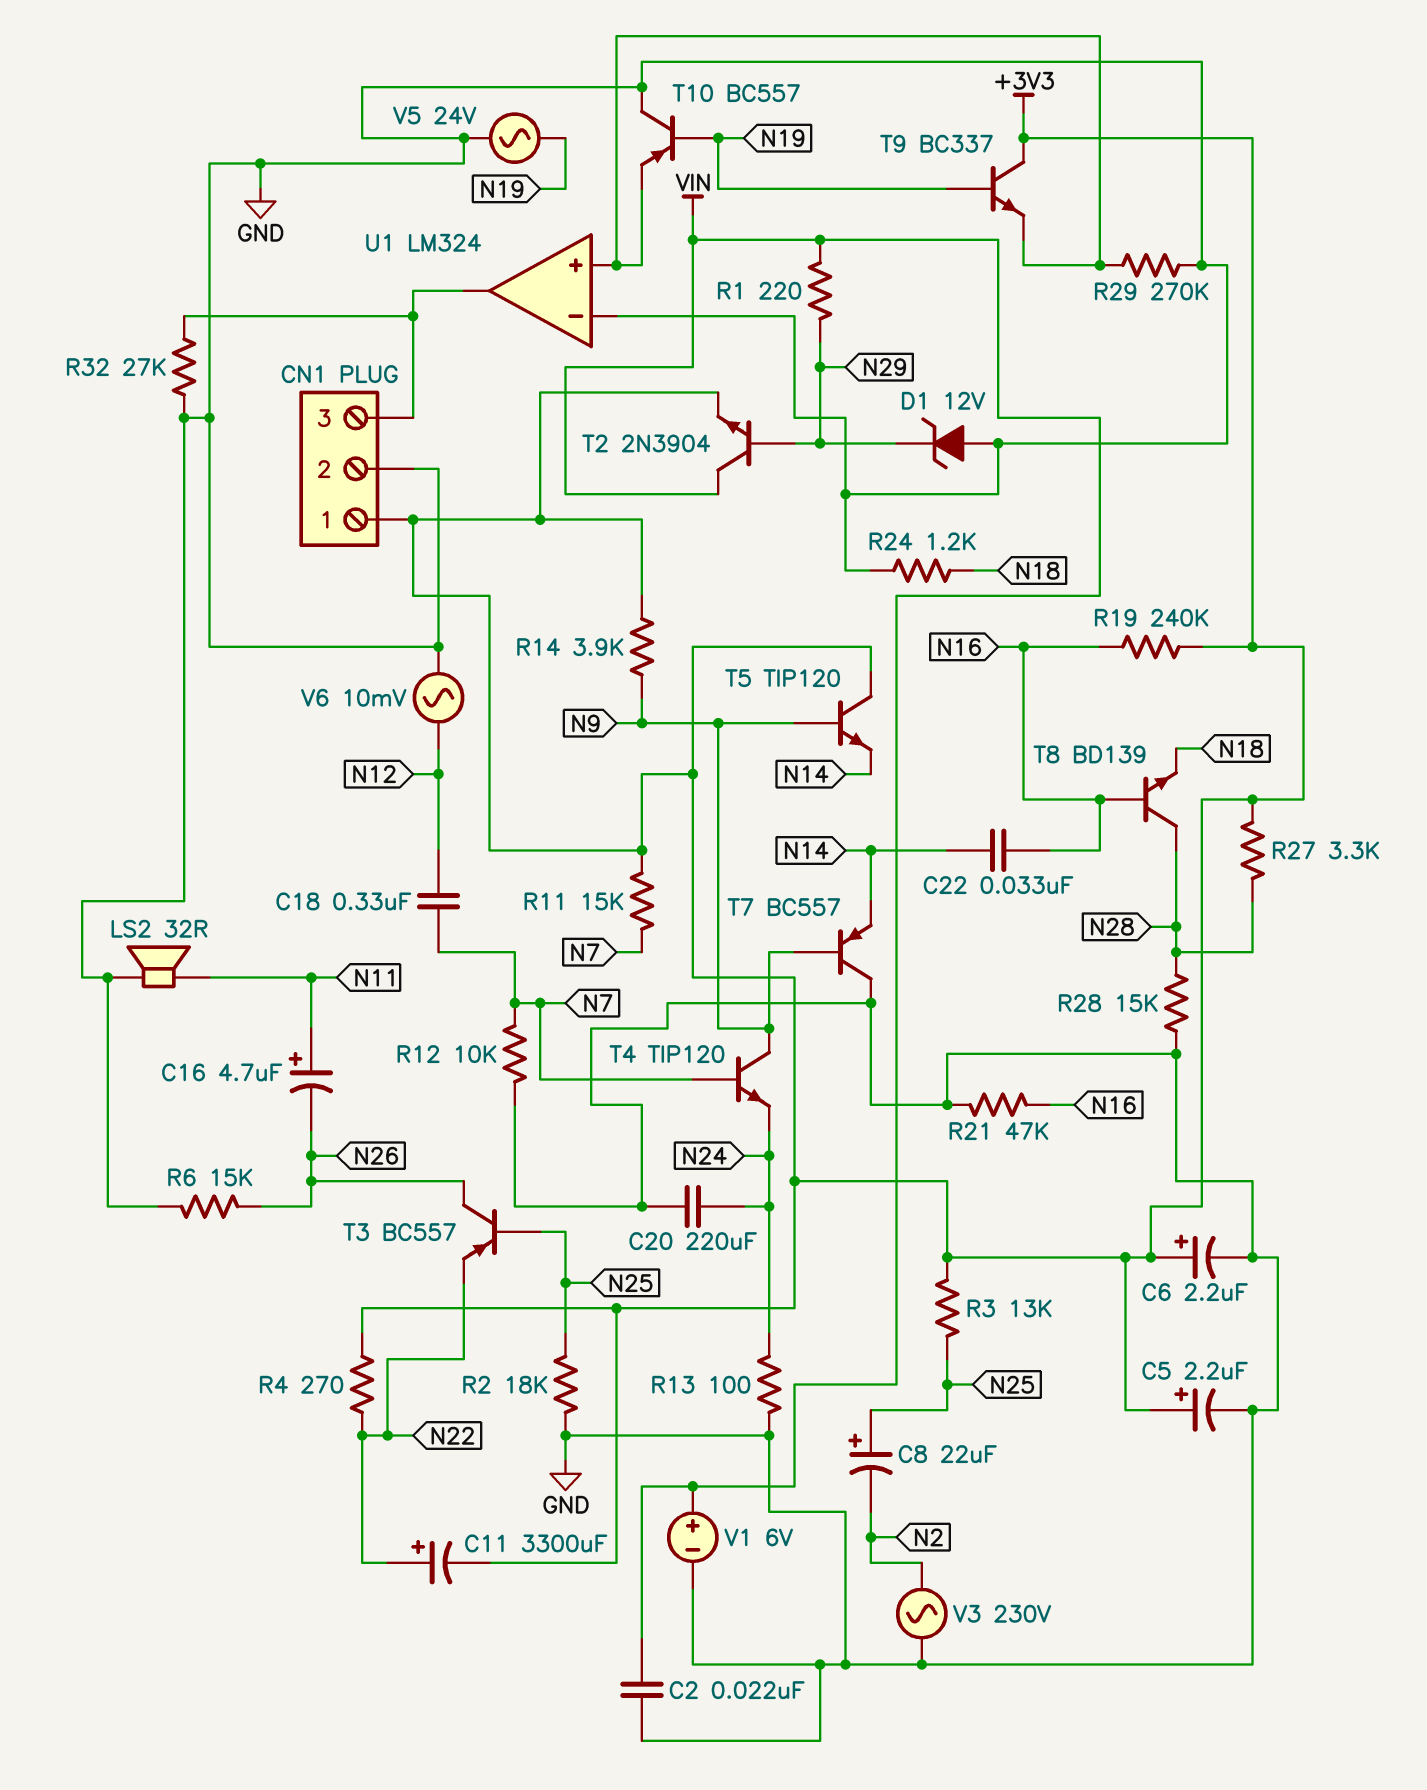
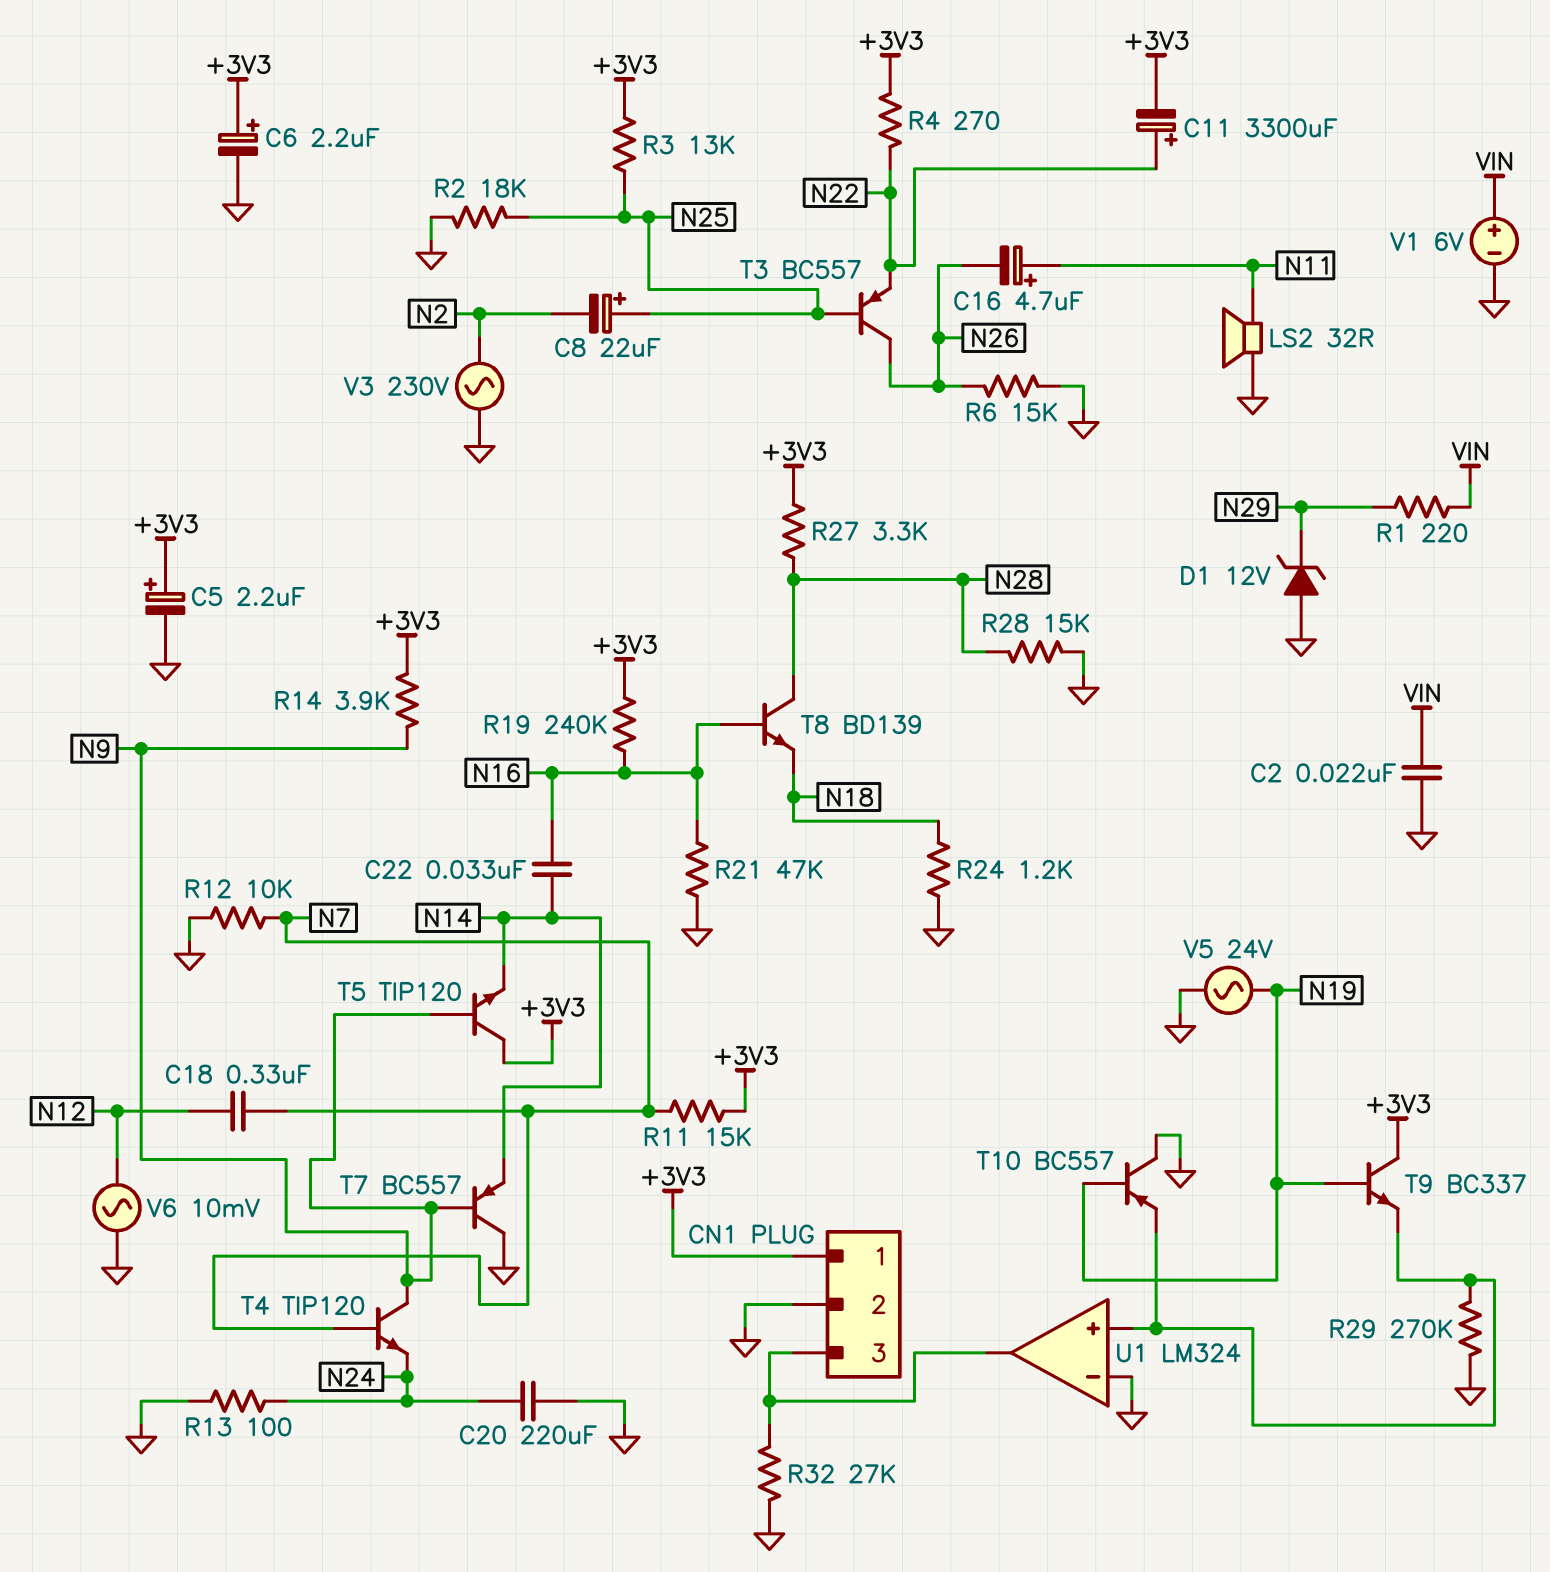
T2: NPN 2N3904 (B N29, C VIN, E +3V3) -> none

